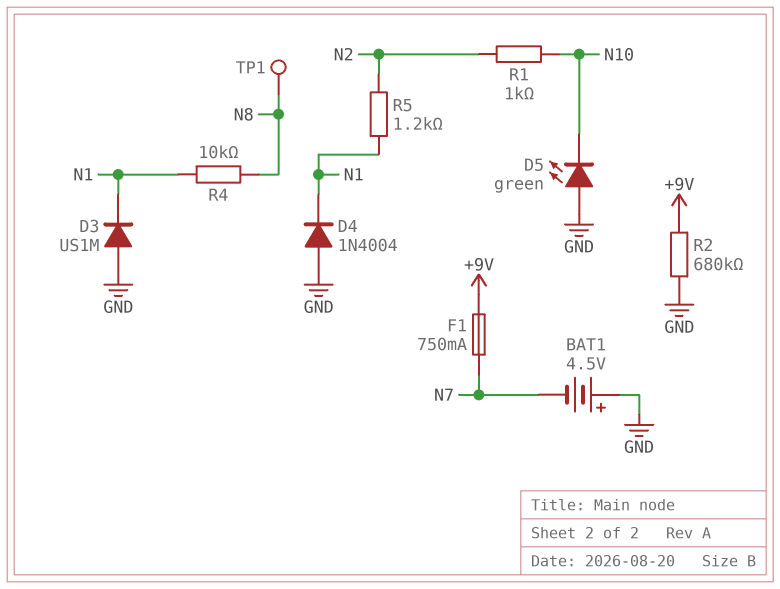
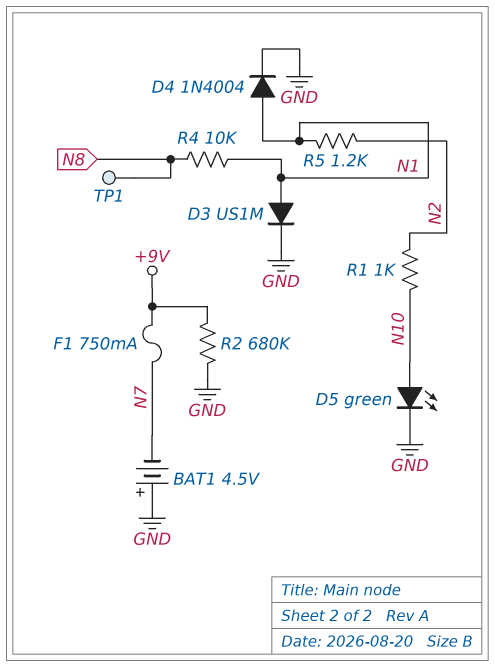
D3: diode US1M (A GND, K N1) -> diode US1M (A N1, K GND)
D4: diode 1N4004 (A GND, K N1) -> diode 1N4004 (A N1, K GND)
D5: LED green (A GND, K N10) -> LED green (A N10, K GND)

